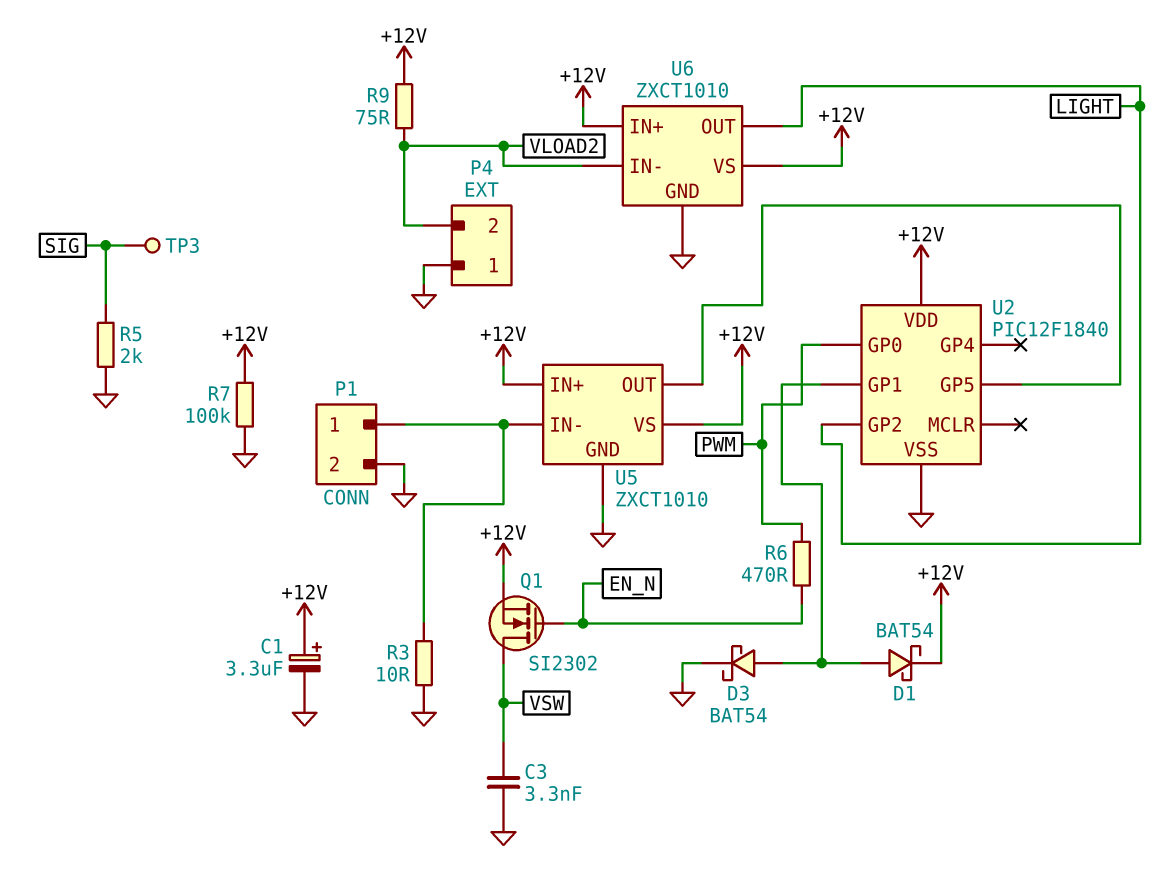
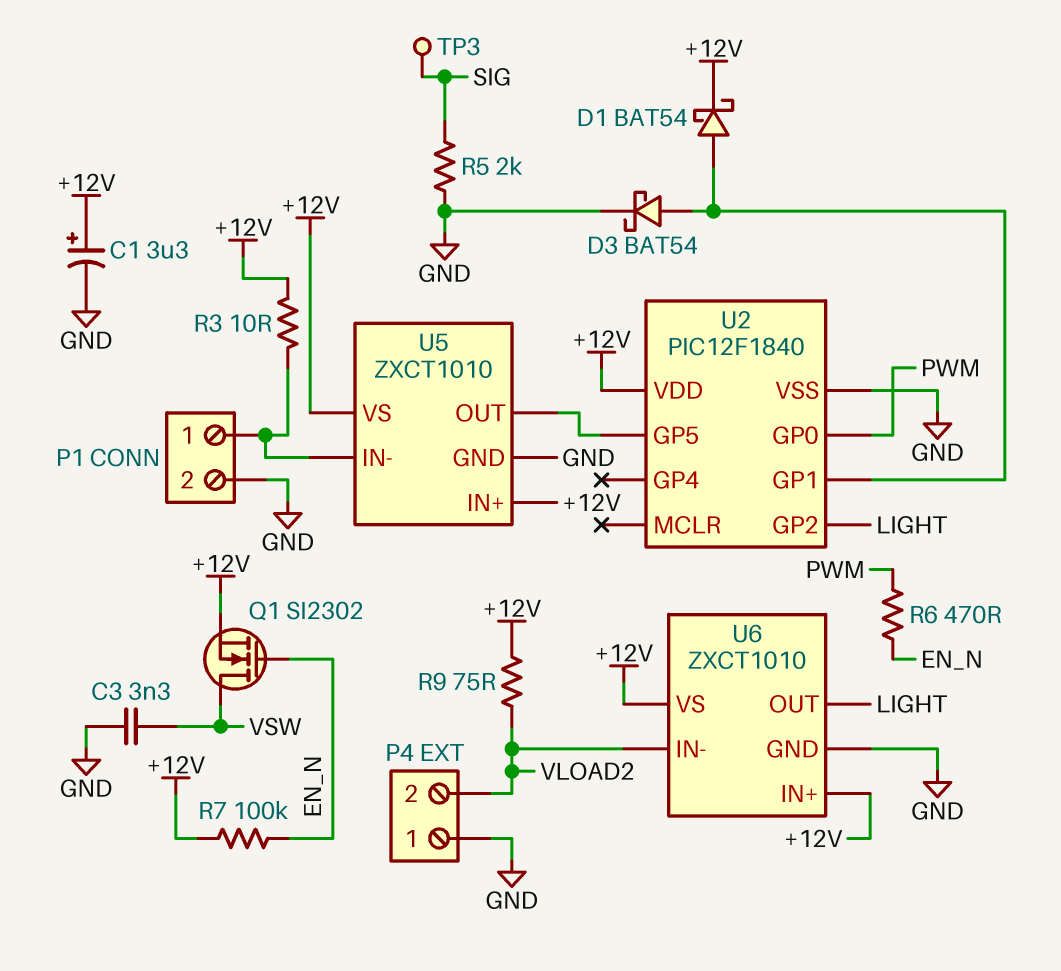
R3: 10 (GND, P1/1) -> 10 (+12V, P1/1)
R7: 100k (+12V, GND) -> 100k (+12V, EN_N)

